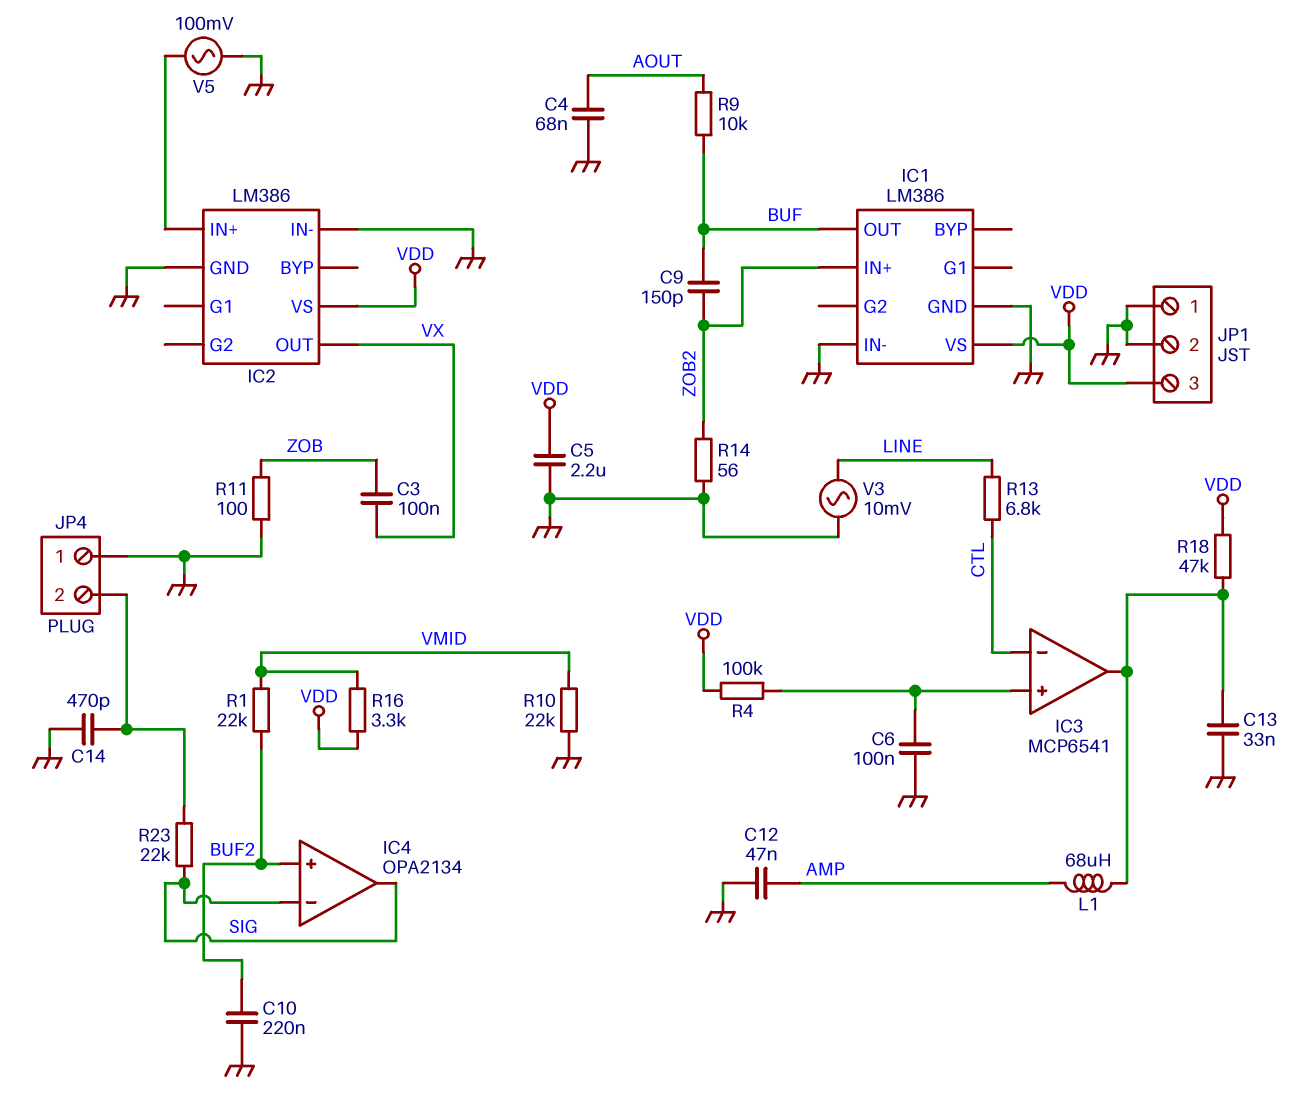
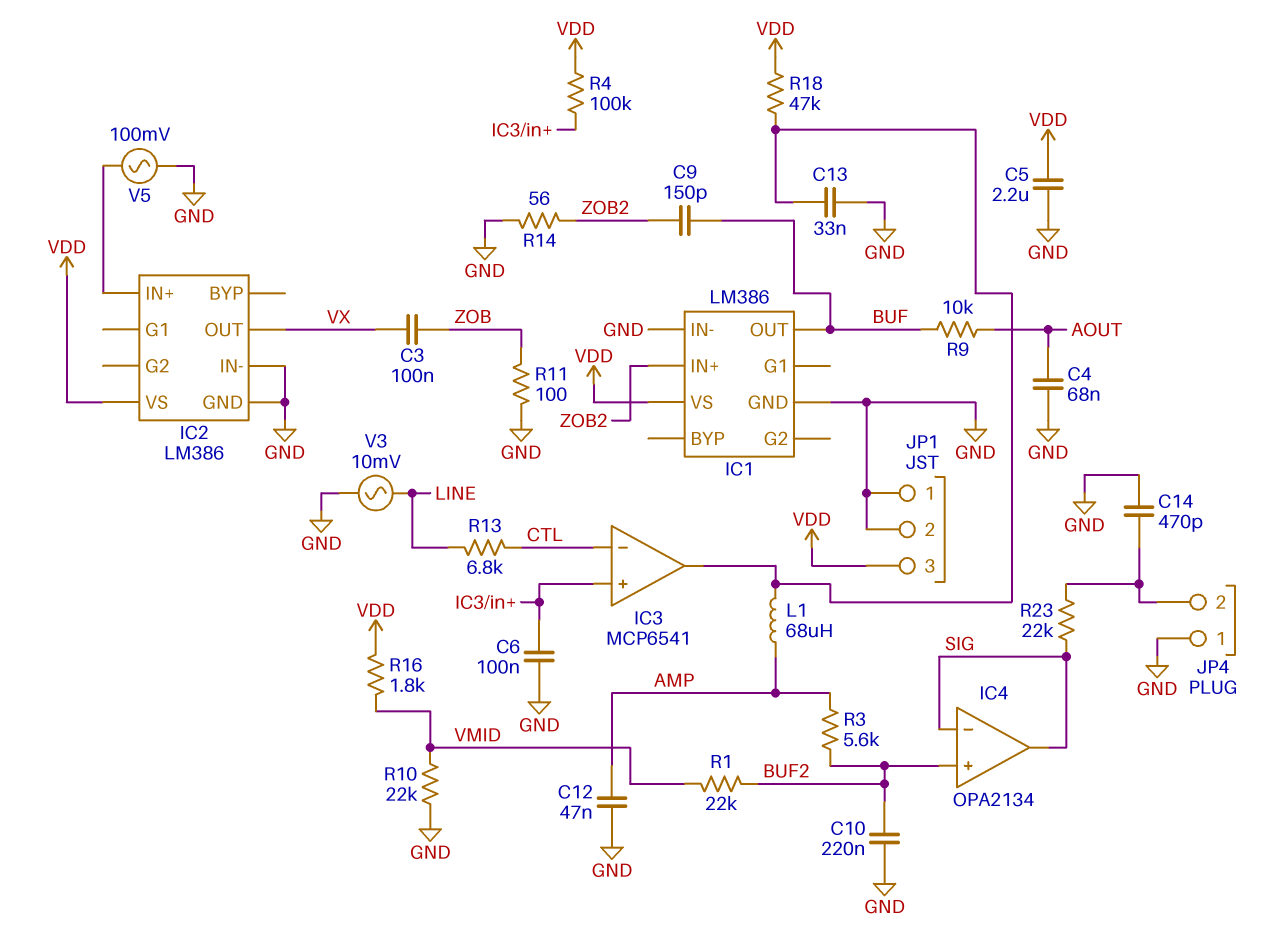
R3: none -> 5.6k (AMP, BUF2)
R16: 3.3k (VDD, VMID) -> 1.8k (VDD, VMID)

